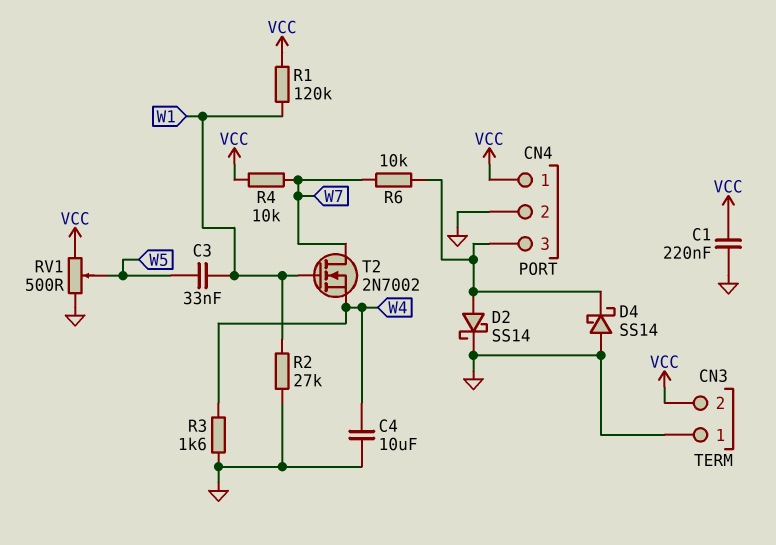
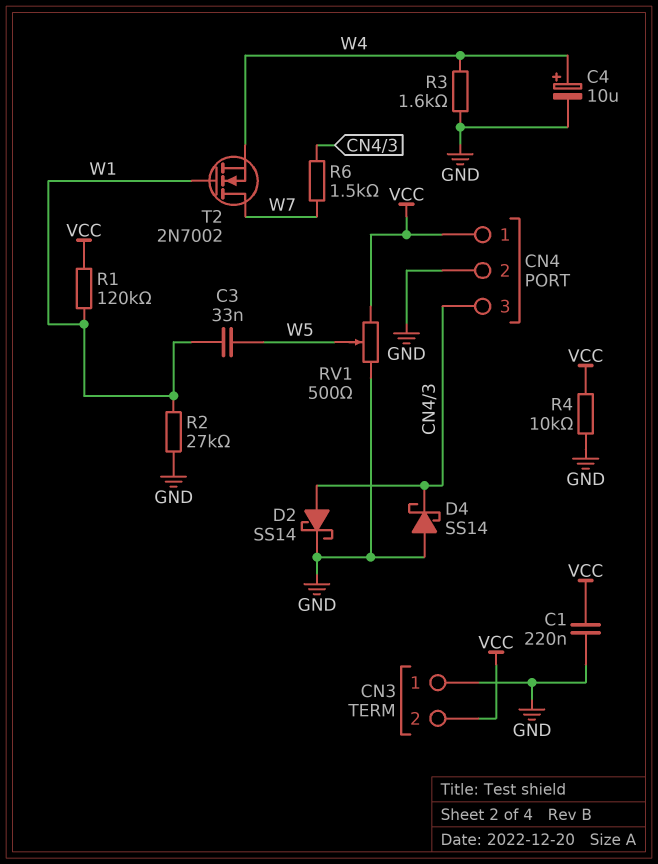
C4: 10uF (GND, W4) -> 10uF (plus W4, minus GND)
R4: 10k (VCC, W7) -> 10k (GND, VCC)
R6: 10k (CN4/3, W7) -> 1.5k (CN4/3, W7)

